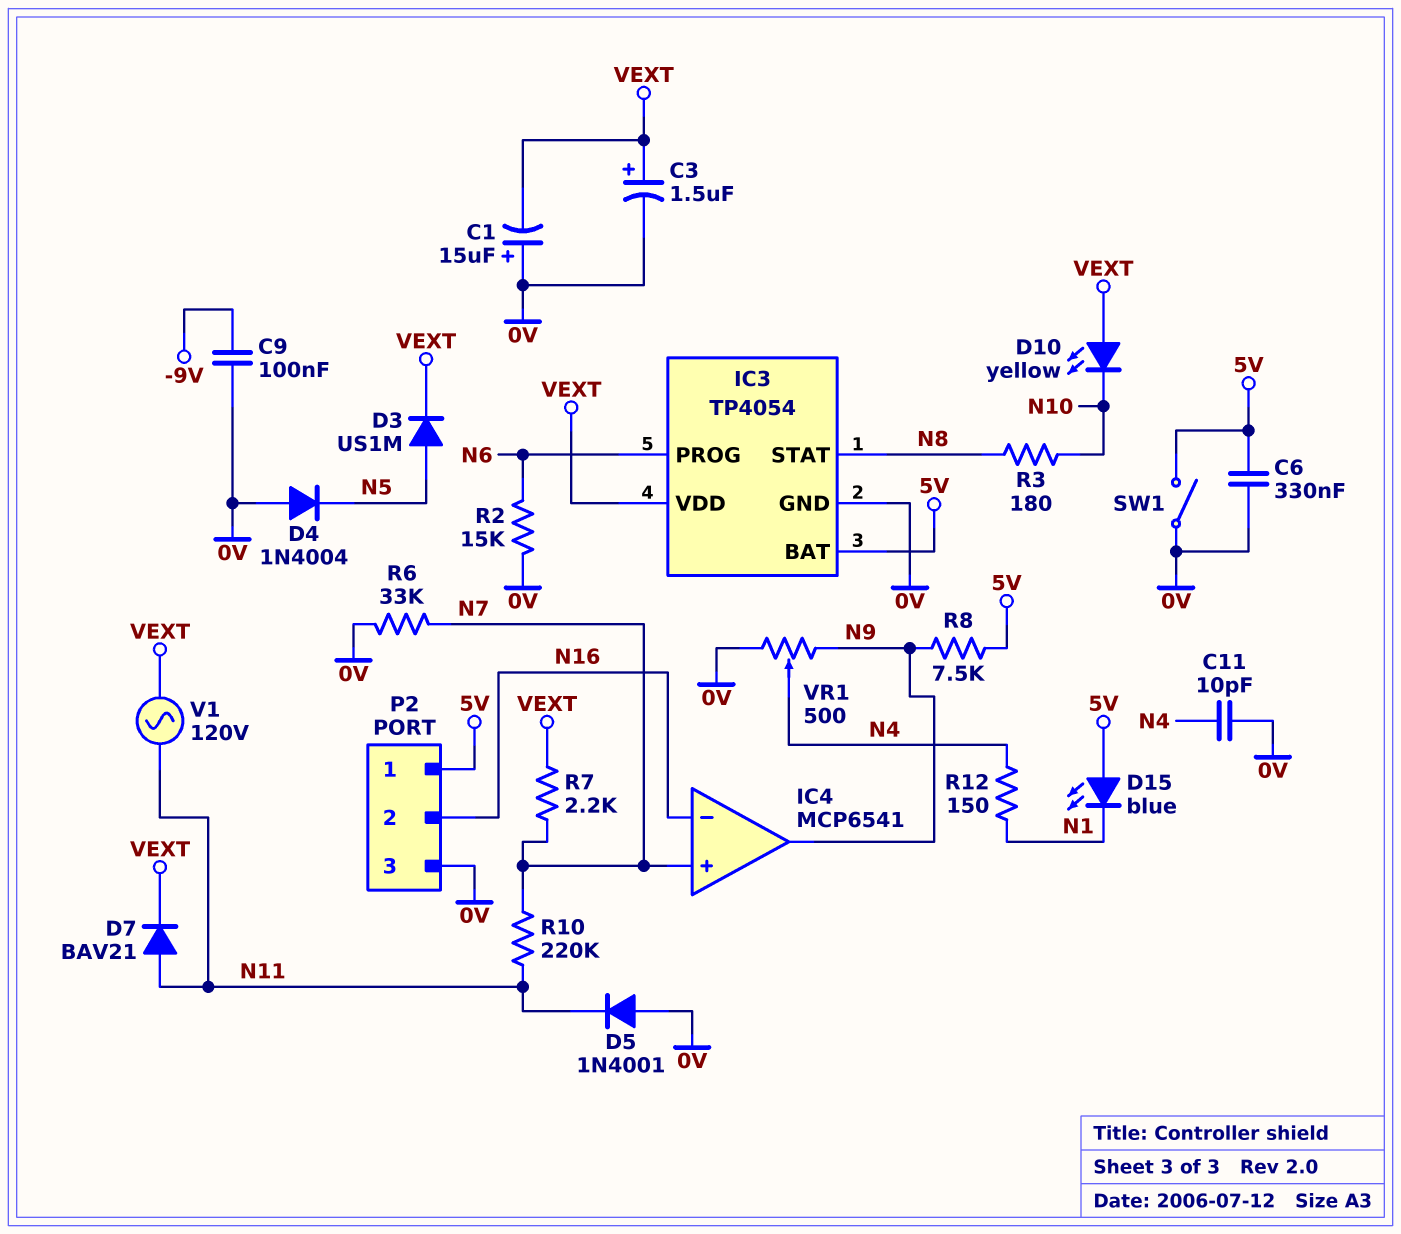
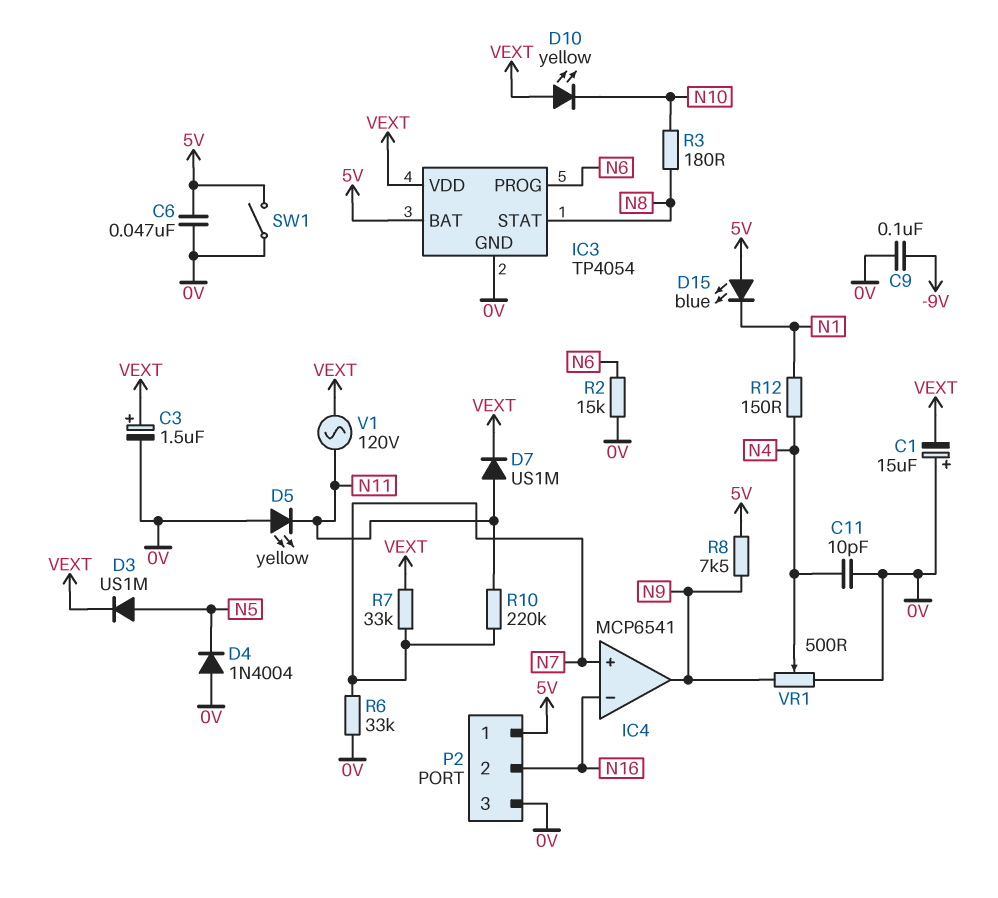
C6: 330nF (0V, 5V) -> 47nF (0V, 5V)
D5: diode 1N4001 (A 0V, K N11) -> LED yellow (A 0V, K N11)
D7: diode BAV21 (A N11, K VEXT) -> diode US1M (A N11, K VEXT)
R7: 2.2k (N7, VEXT) -> 33k (N7, VEXT)

